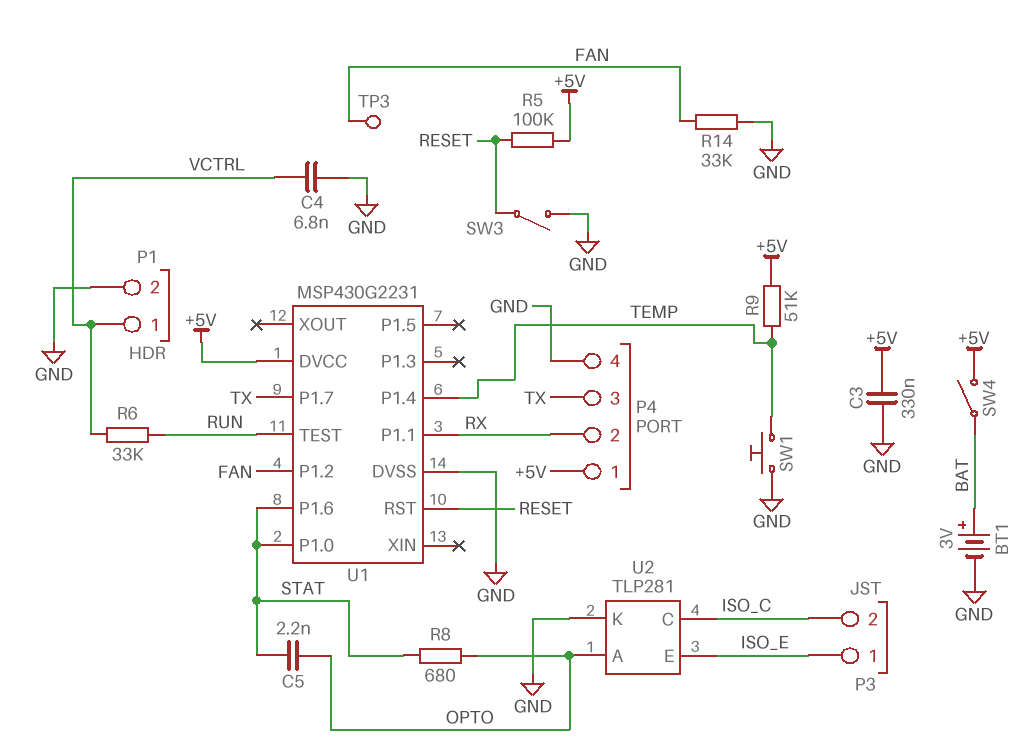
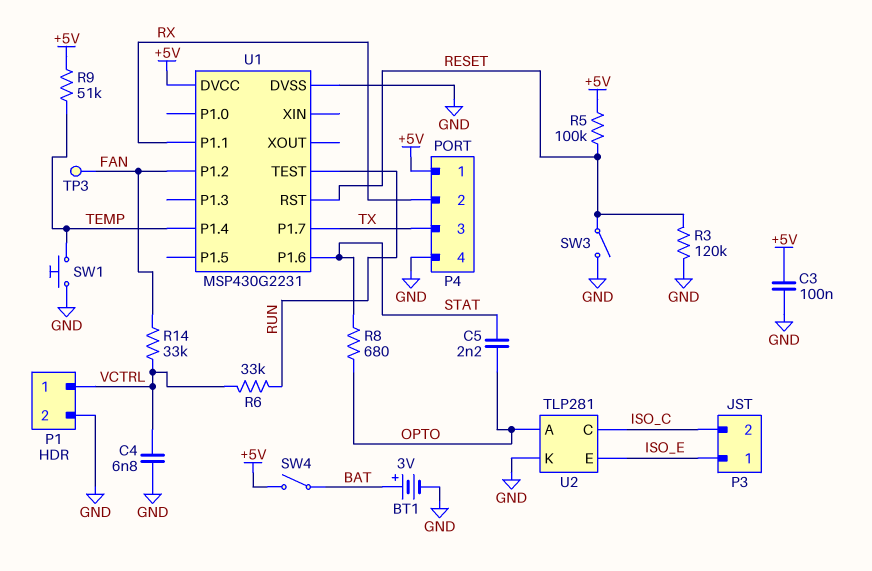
C3: 330nF (+5V, GND) -> 100nF (+5V, GND)
R3: none -> 120k (GND, RESET)
R14: 33k (FAN, GND) -> 33k (FAN, VCTRL)
U1 pin P1.0: STAT -> none

